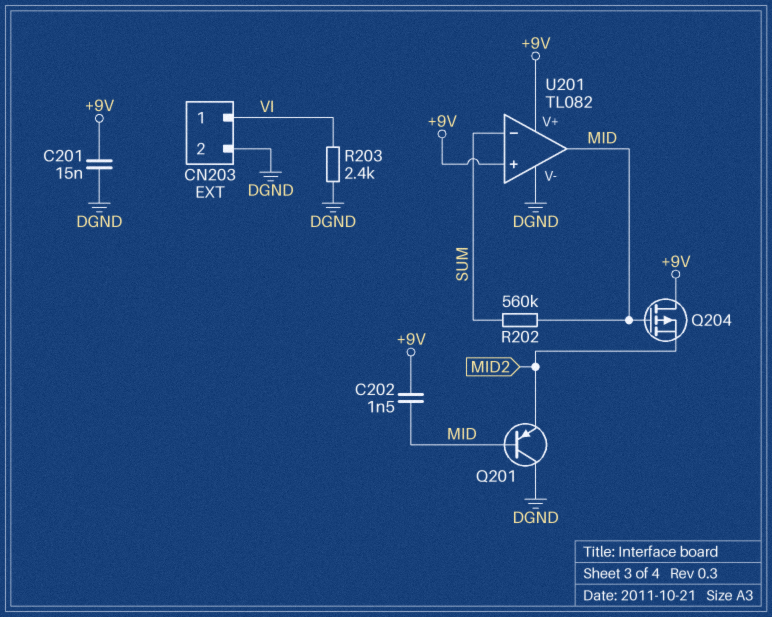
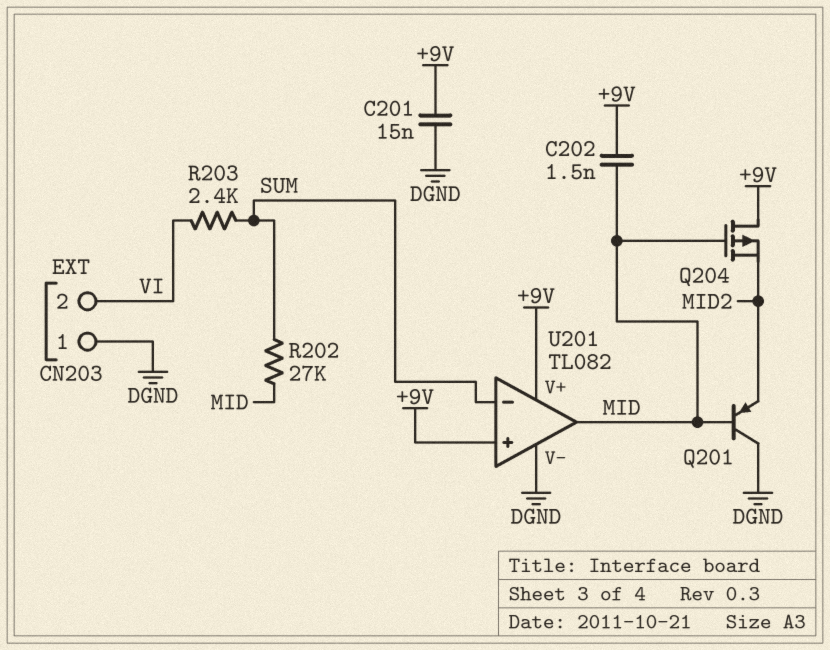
CN203 pin 1: VI -> DGND
CN203 pin 2: DGND -> VI
R202: 560k (MID, SUM) -> 27k (MID, SUM)
R203: 2.4k (DGND, VI) -> 2.4k (SUM, VI)

